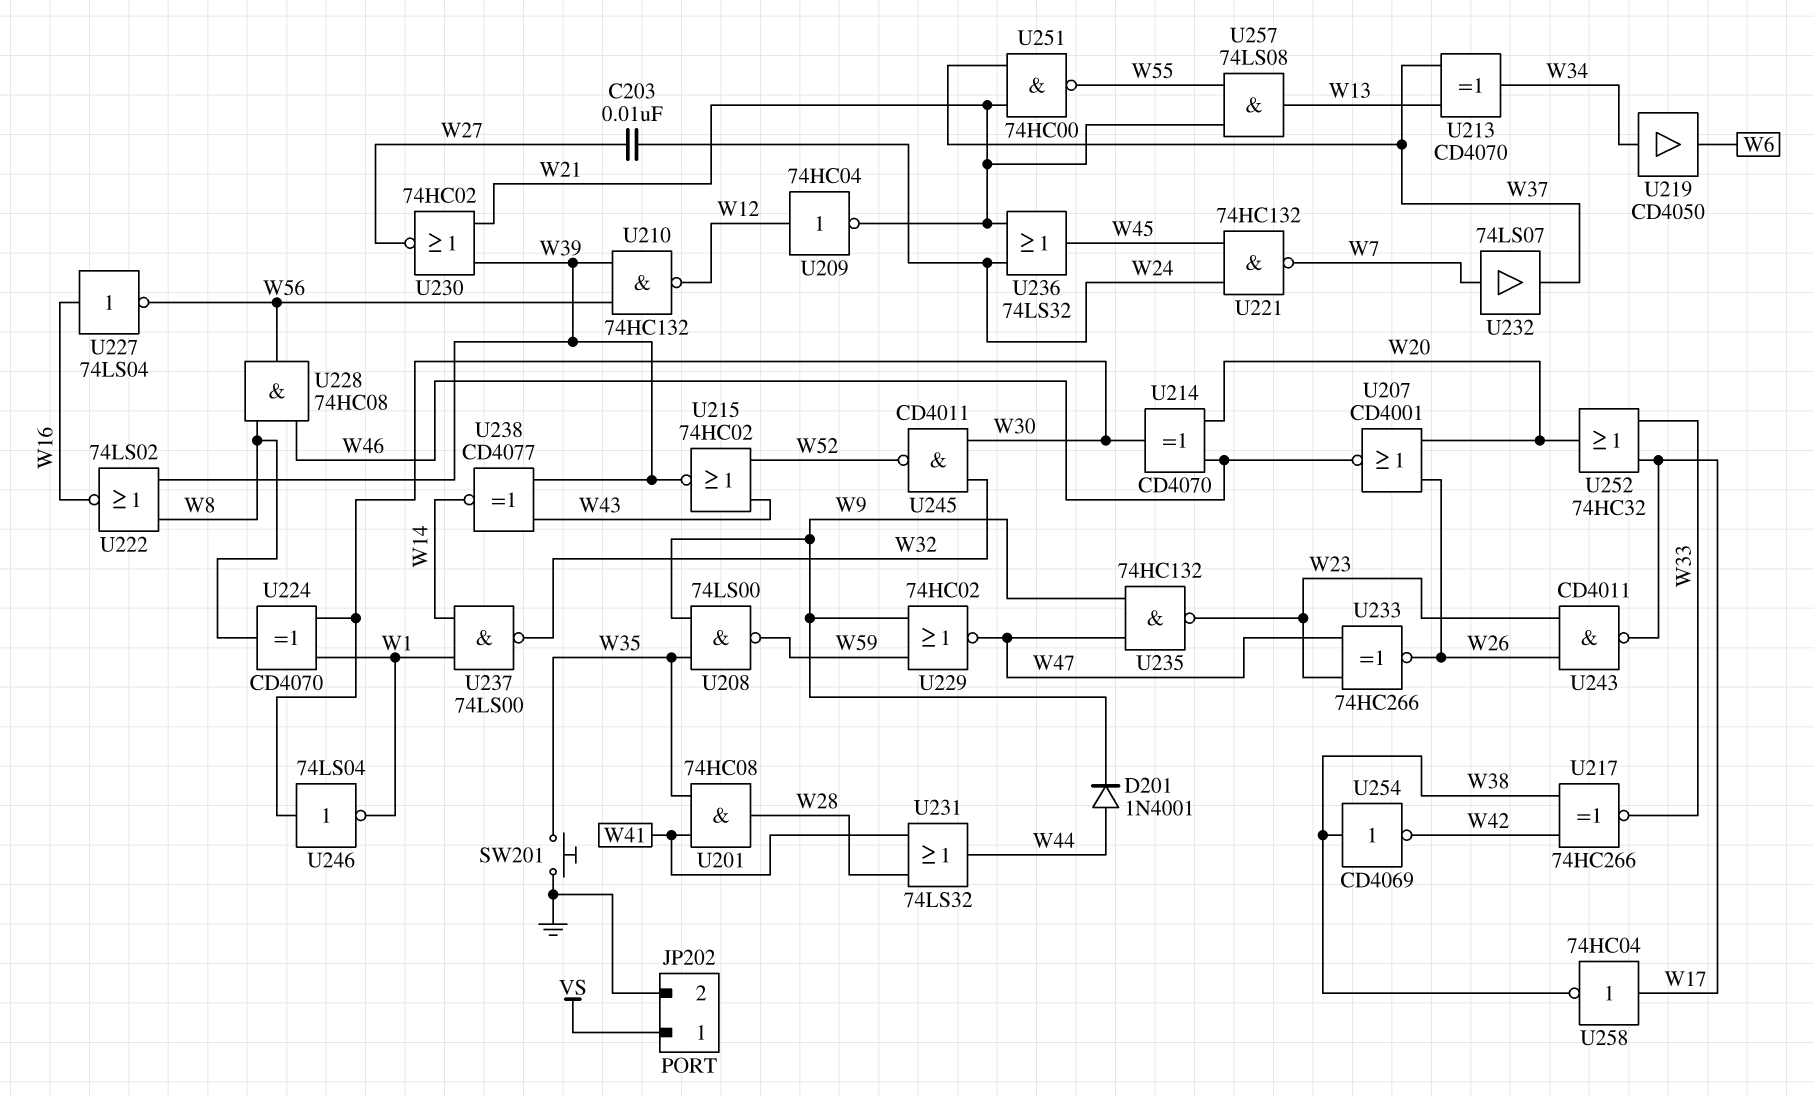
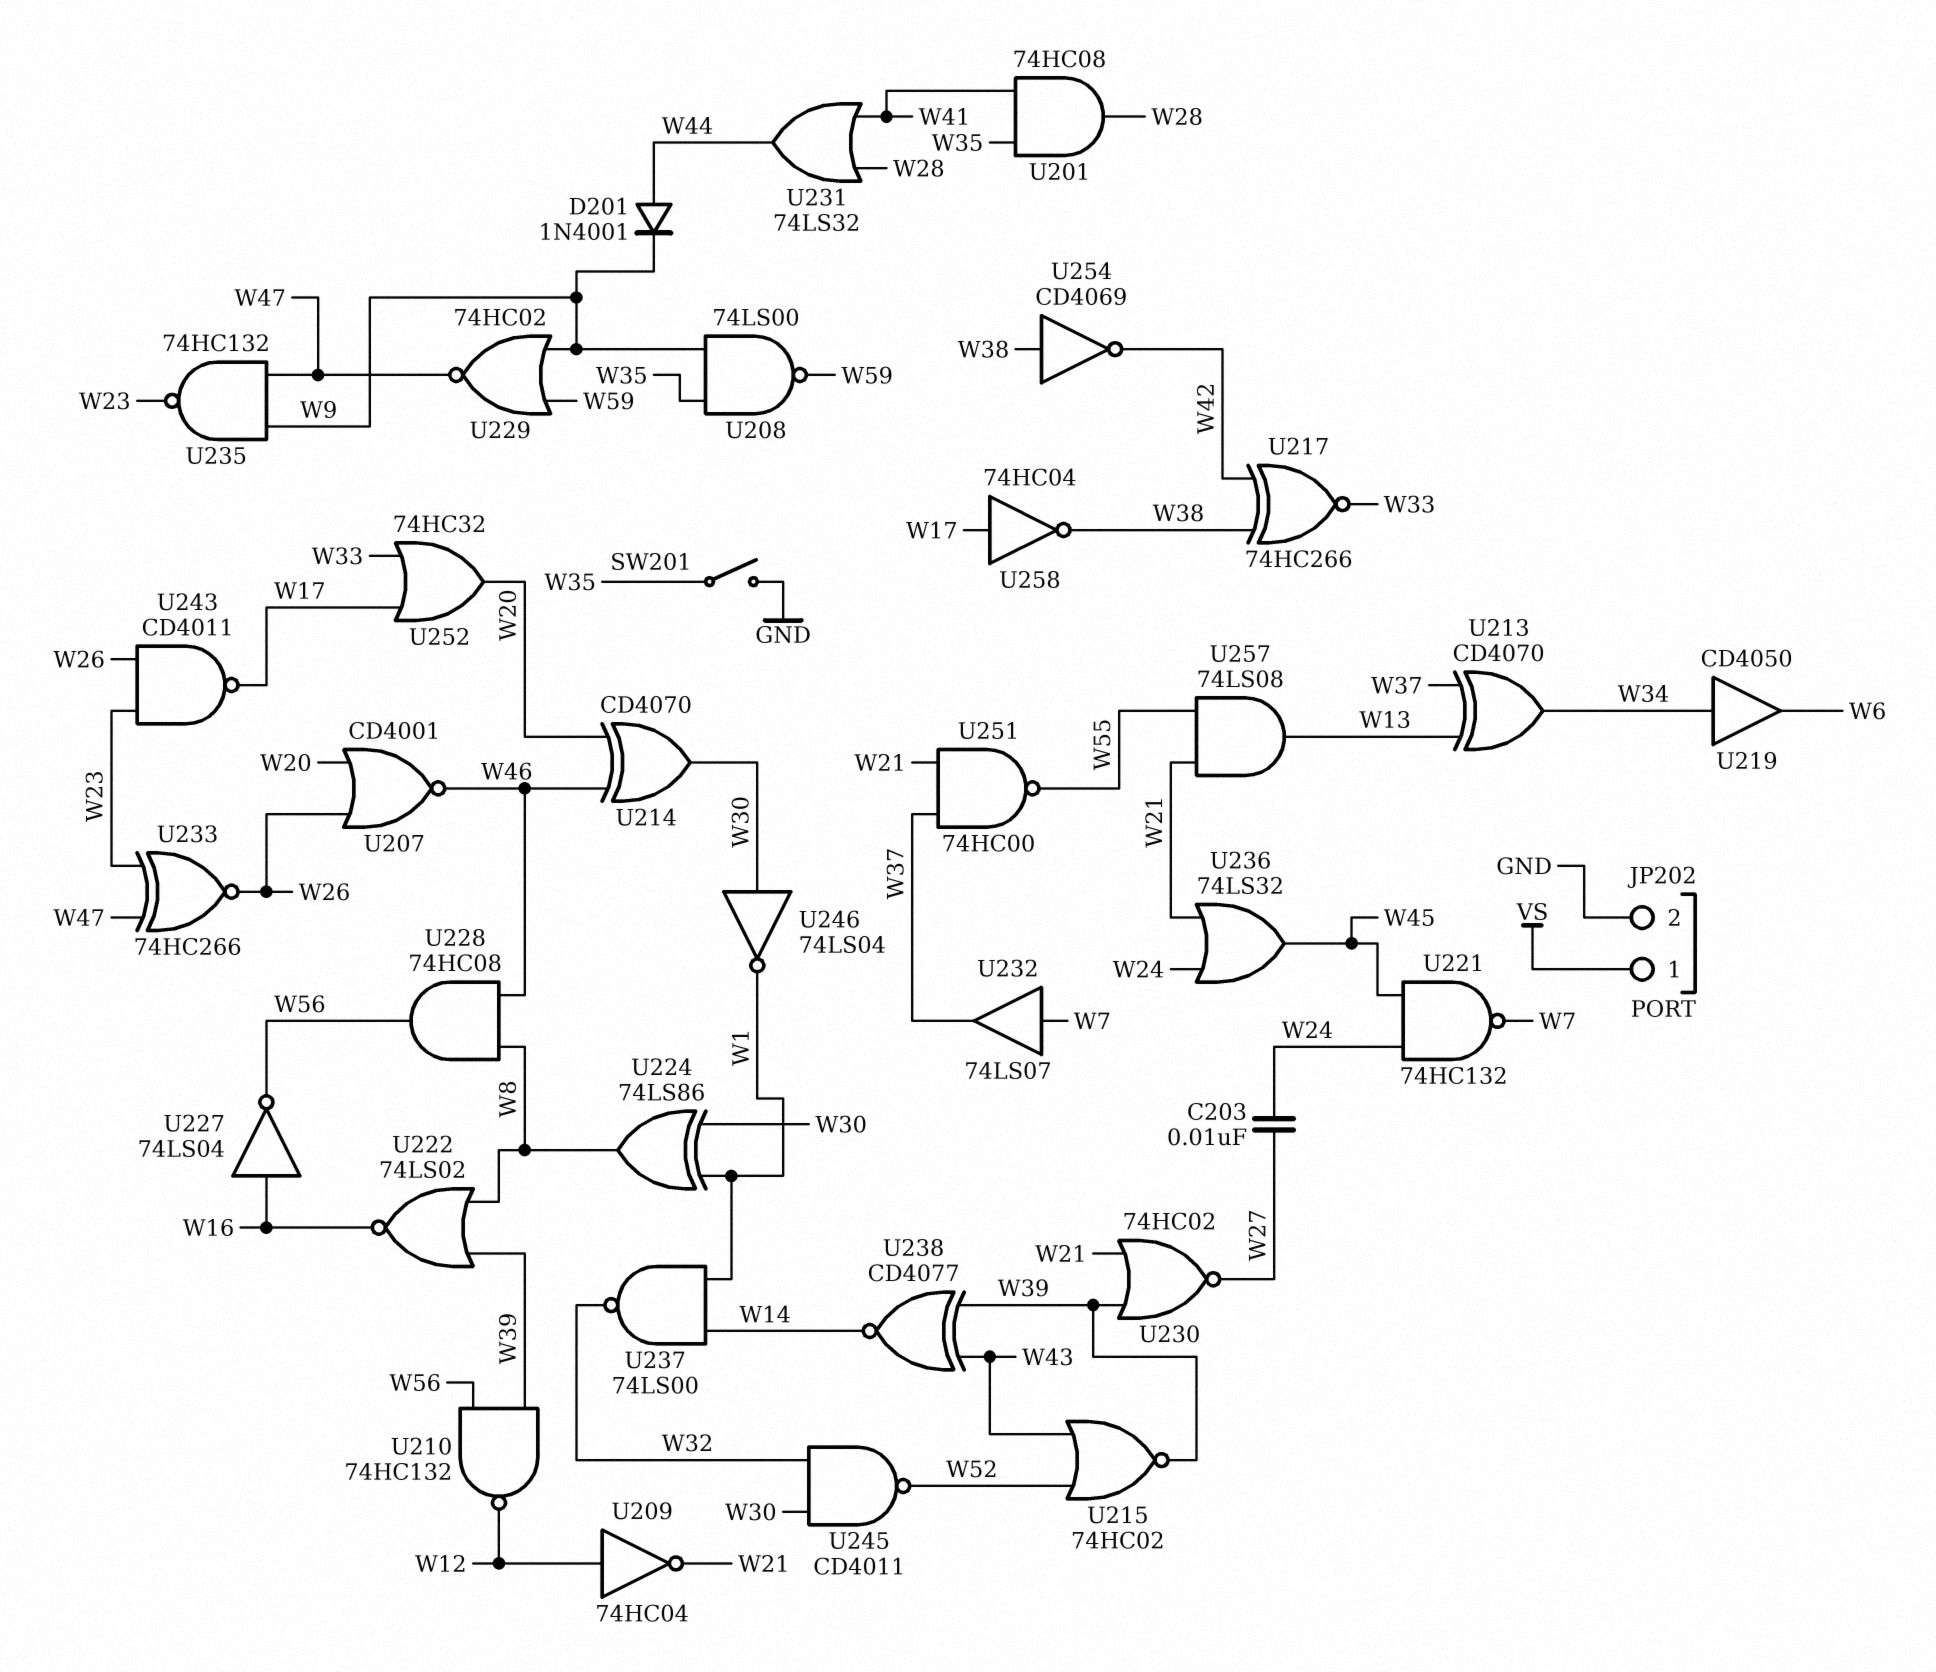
SW201: button (GND, W35) -> switch (GND, W35)
U224: XOR CD4070 (in W1, in W30, out W8) -> XOR 74LS86 (in W1, in W30, out W8)

